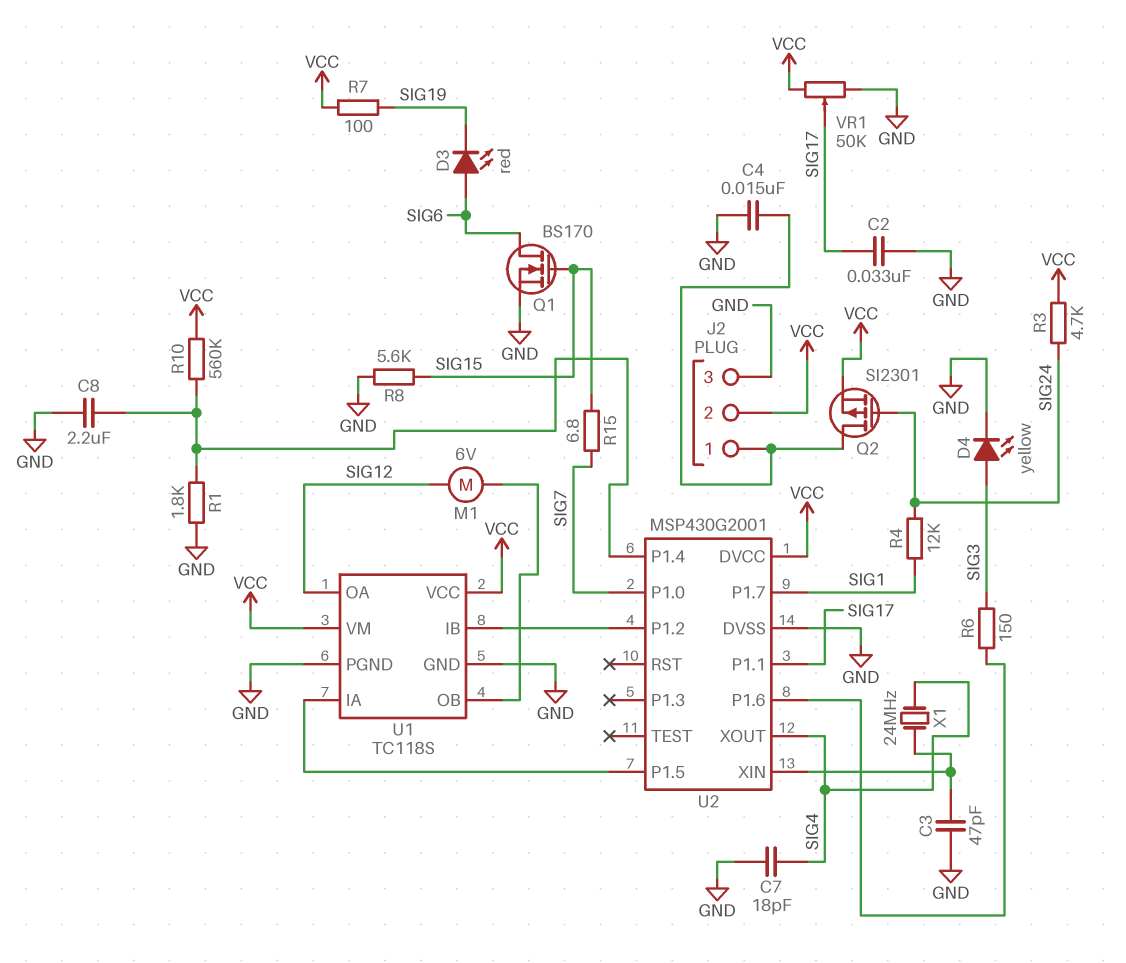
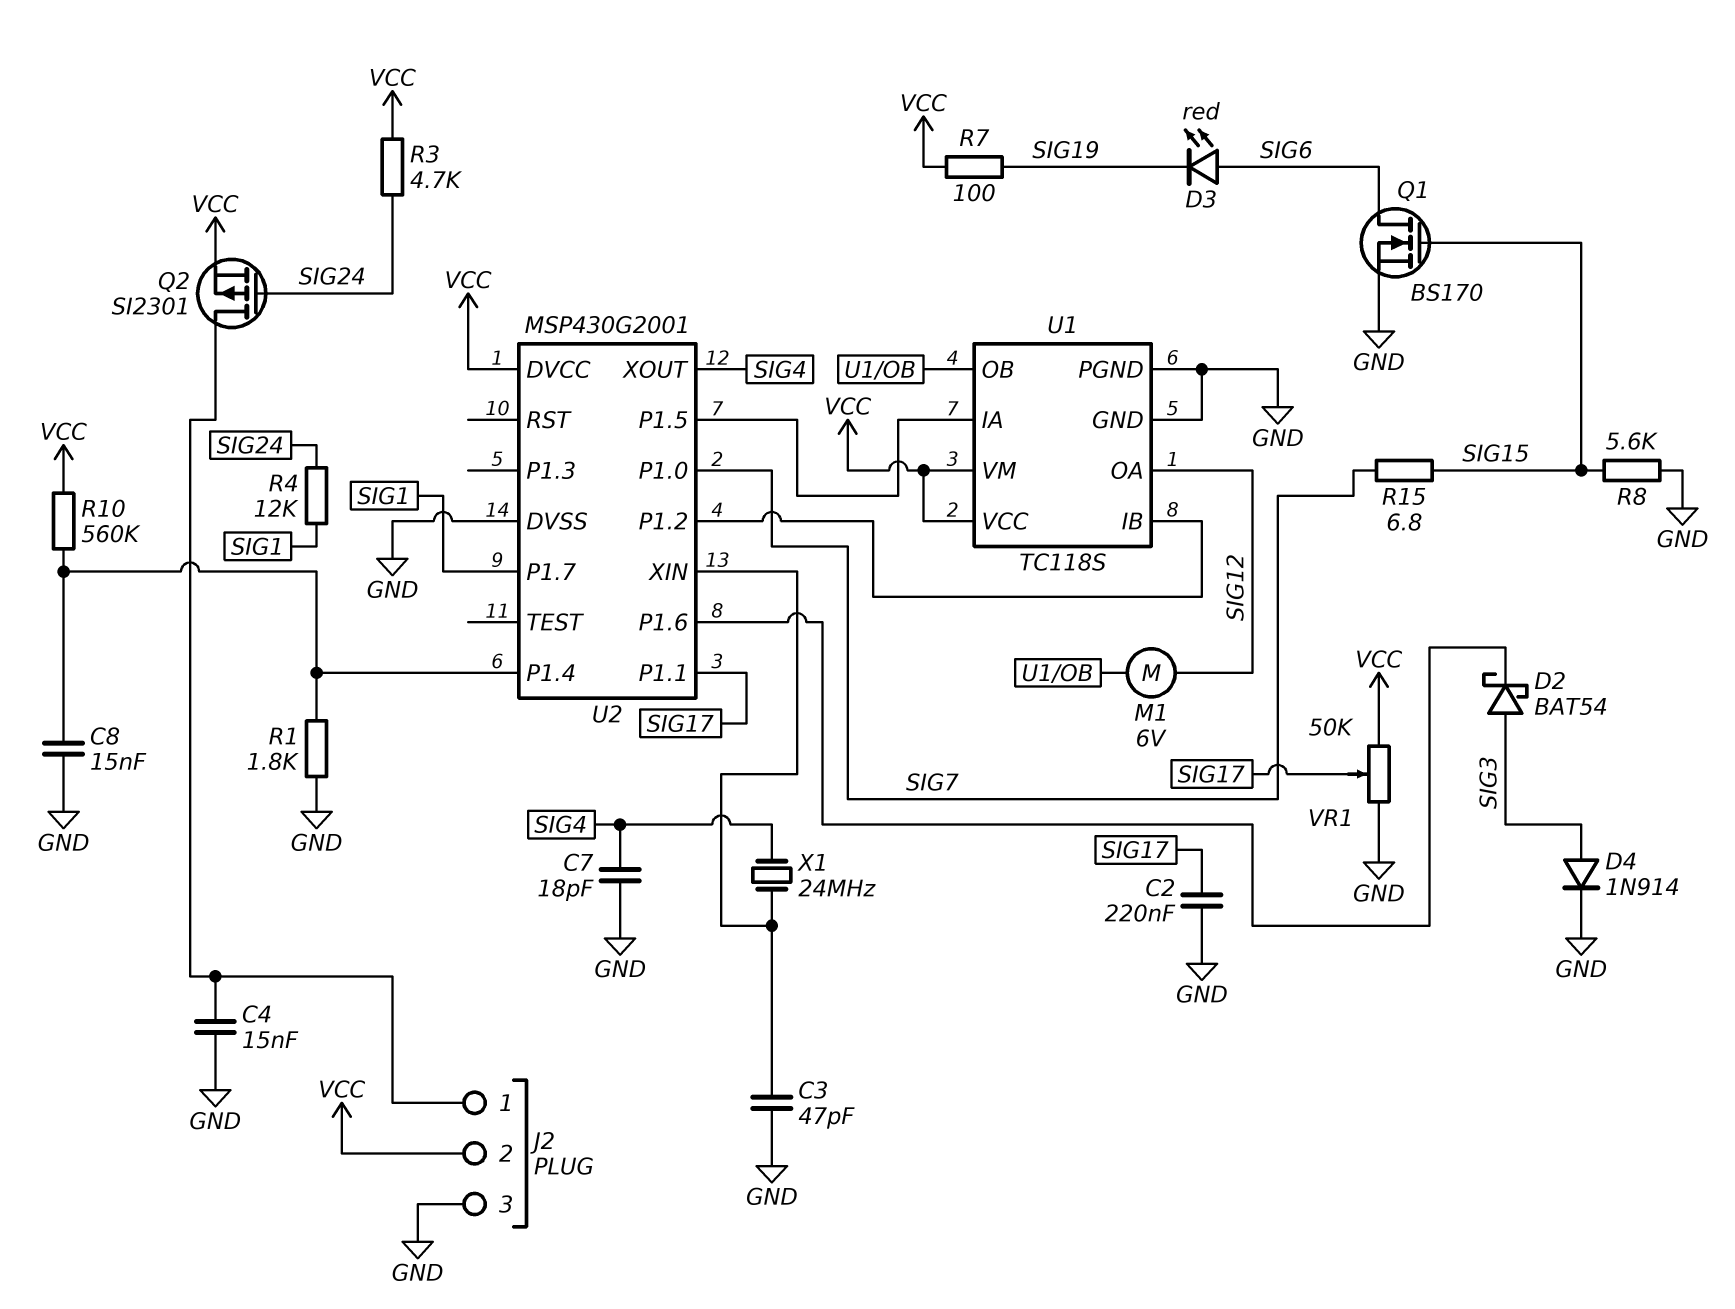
C2: 33nF (GND, SIG17) -> 220nF (GND, SIG17)
C8: 2.2uF (GND, U2/P1.4) -> 15nF (GND, U2/P1.4)
D2: none -> schottky BAT54 (A SIG3, K U2/P1.6)
D4: LED yellow (A SIG3, K GND) -> diode 1N914 (A SIG3, K GND)
R6: 150 (SIG3, U2/P1.6) -> none

